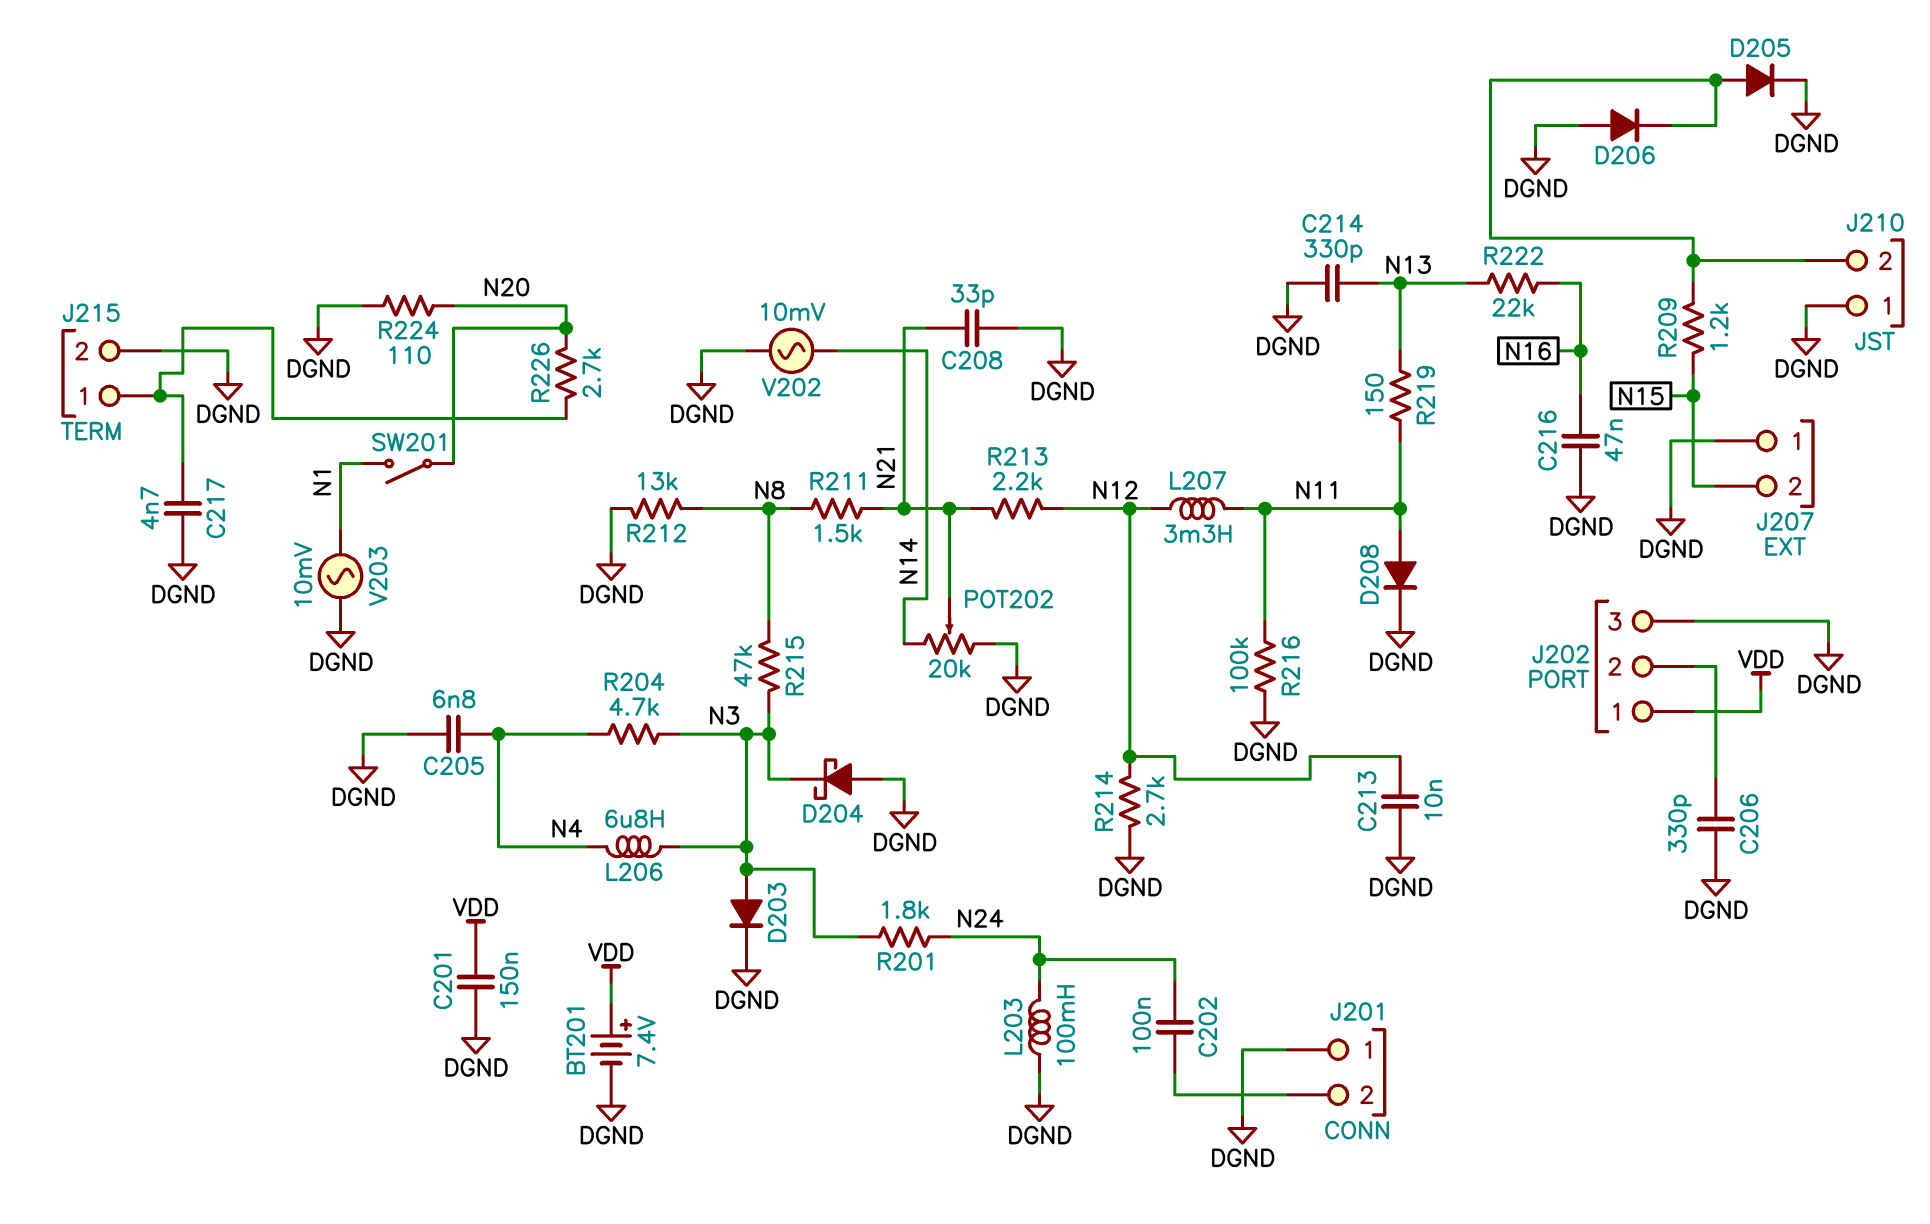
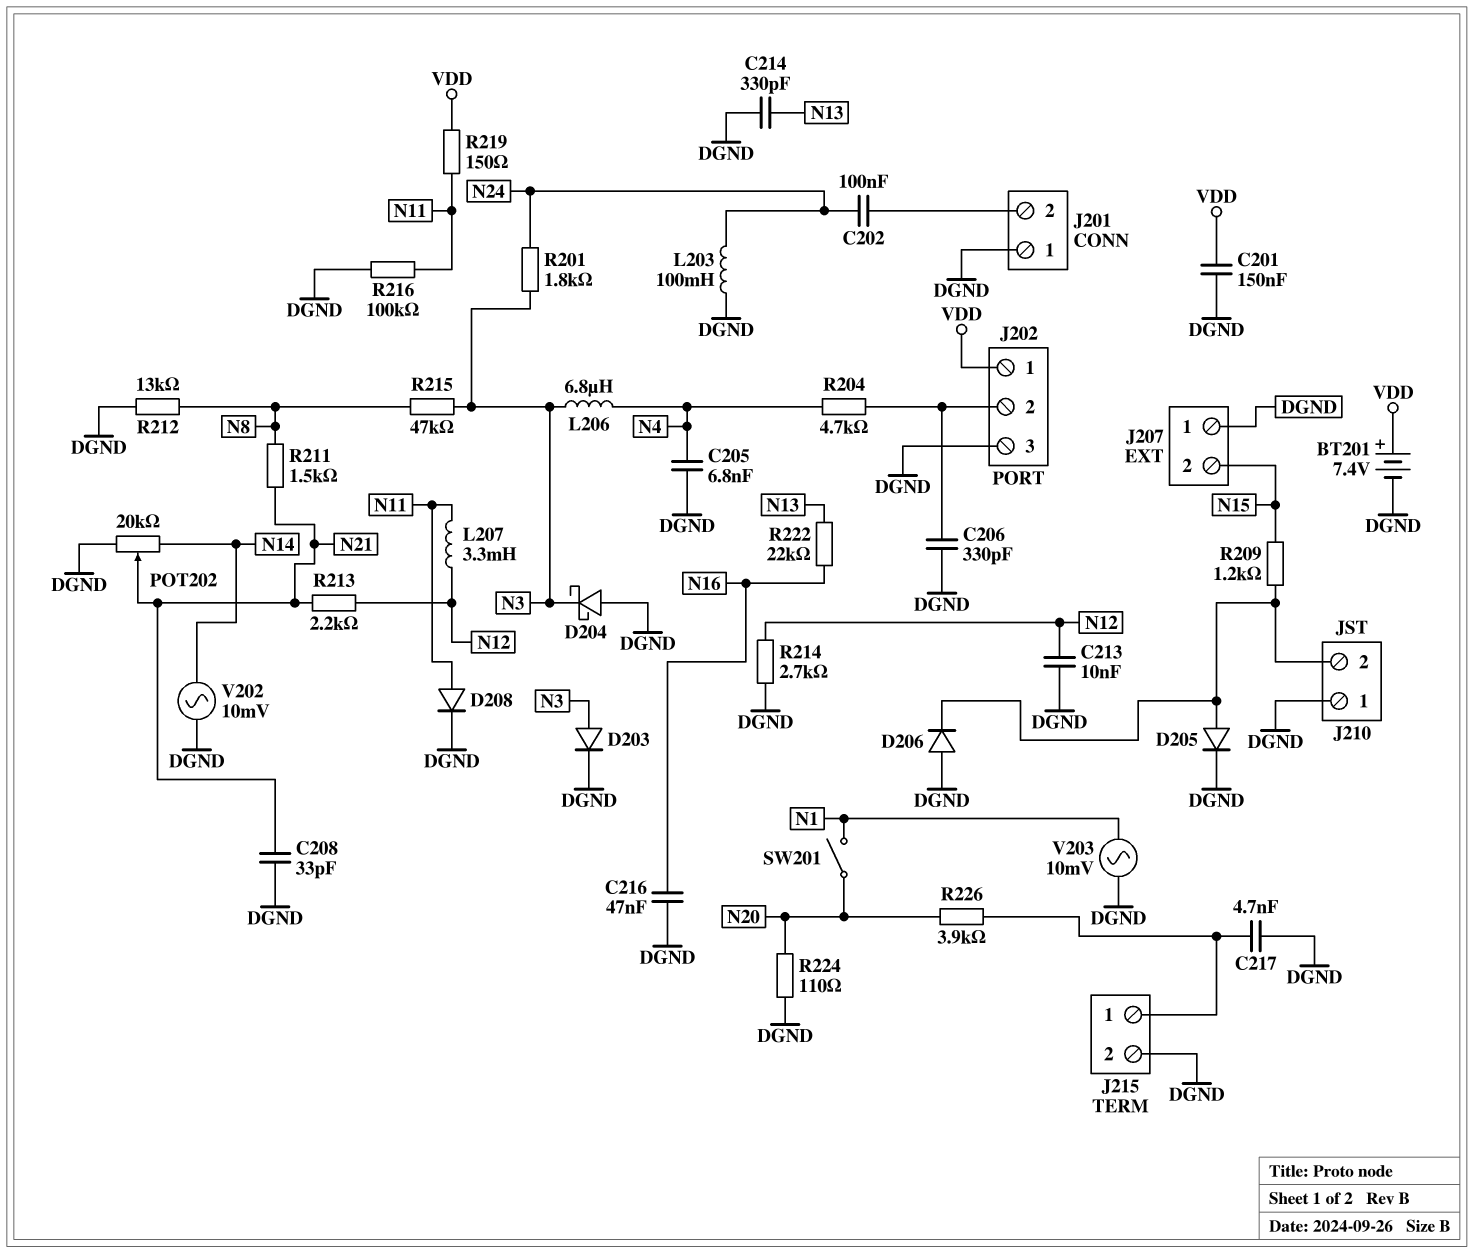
R204: 4.7k (N3, N4) -> 4.7k (J202/2, N4)
R219: 150 (N11, N13) -> 150 (N11, VDD)
R226: 2.7k (J215/1, N20) -> 3.9k (J215/1, N20)

